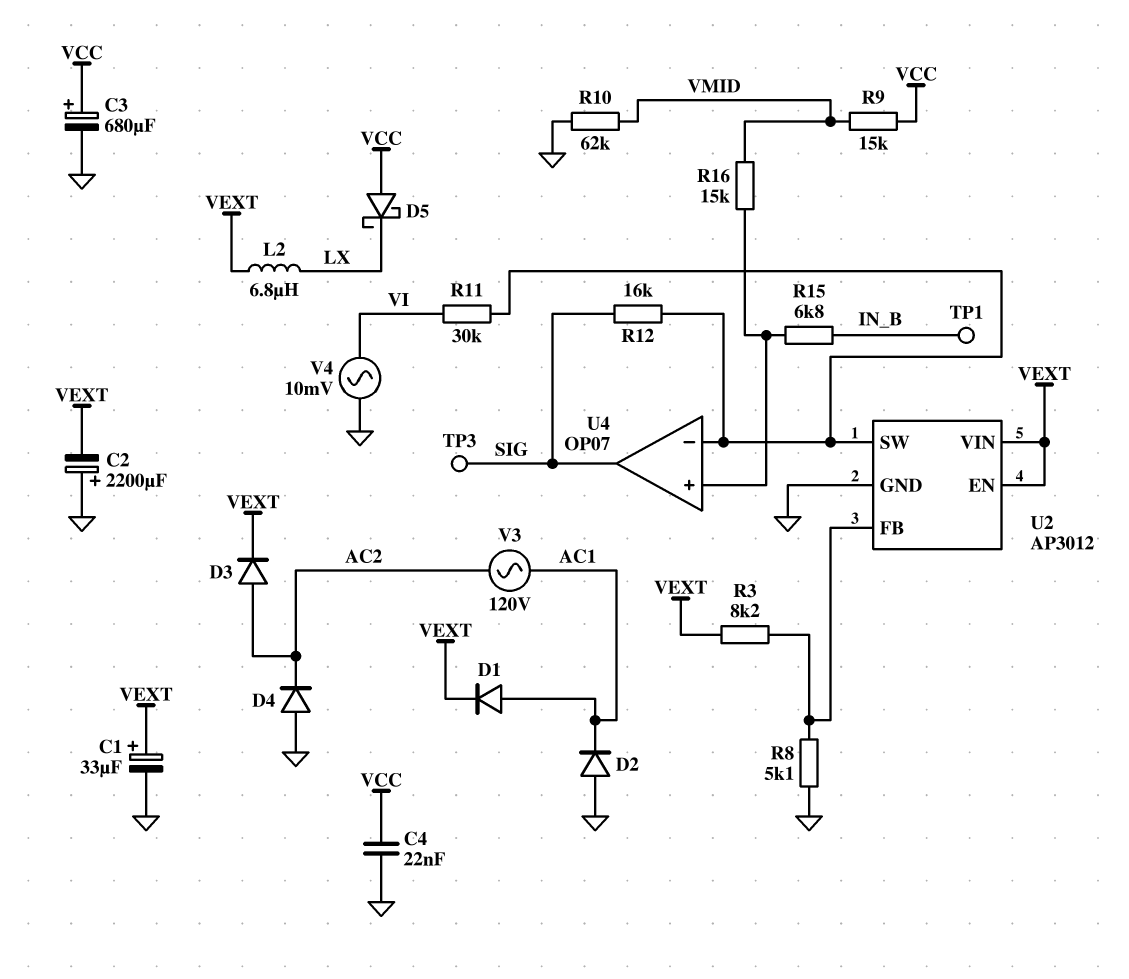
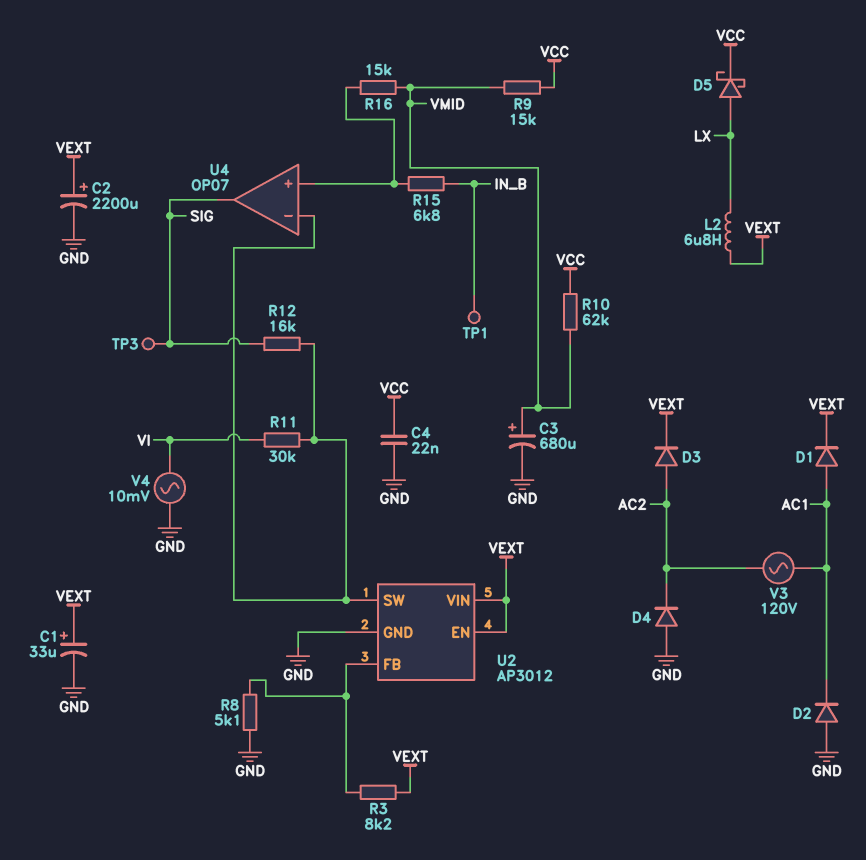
C2: 2200uF (plus GND, minus VEXT) -> 2200uF (plus VEXT, minus GND)
C3: 680uF (plus VCC, minus GND) -> 680uF (plus VMID, minus GND)
D5: schottky (A VCC, K LX) -> schottky (A LX, K VCC)
R10: 62k (GND, VMID) -> 62k (VCC, VMID)

